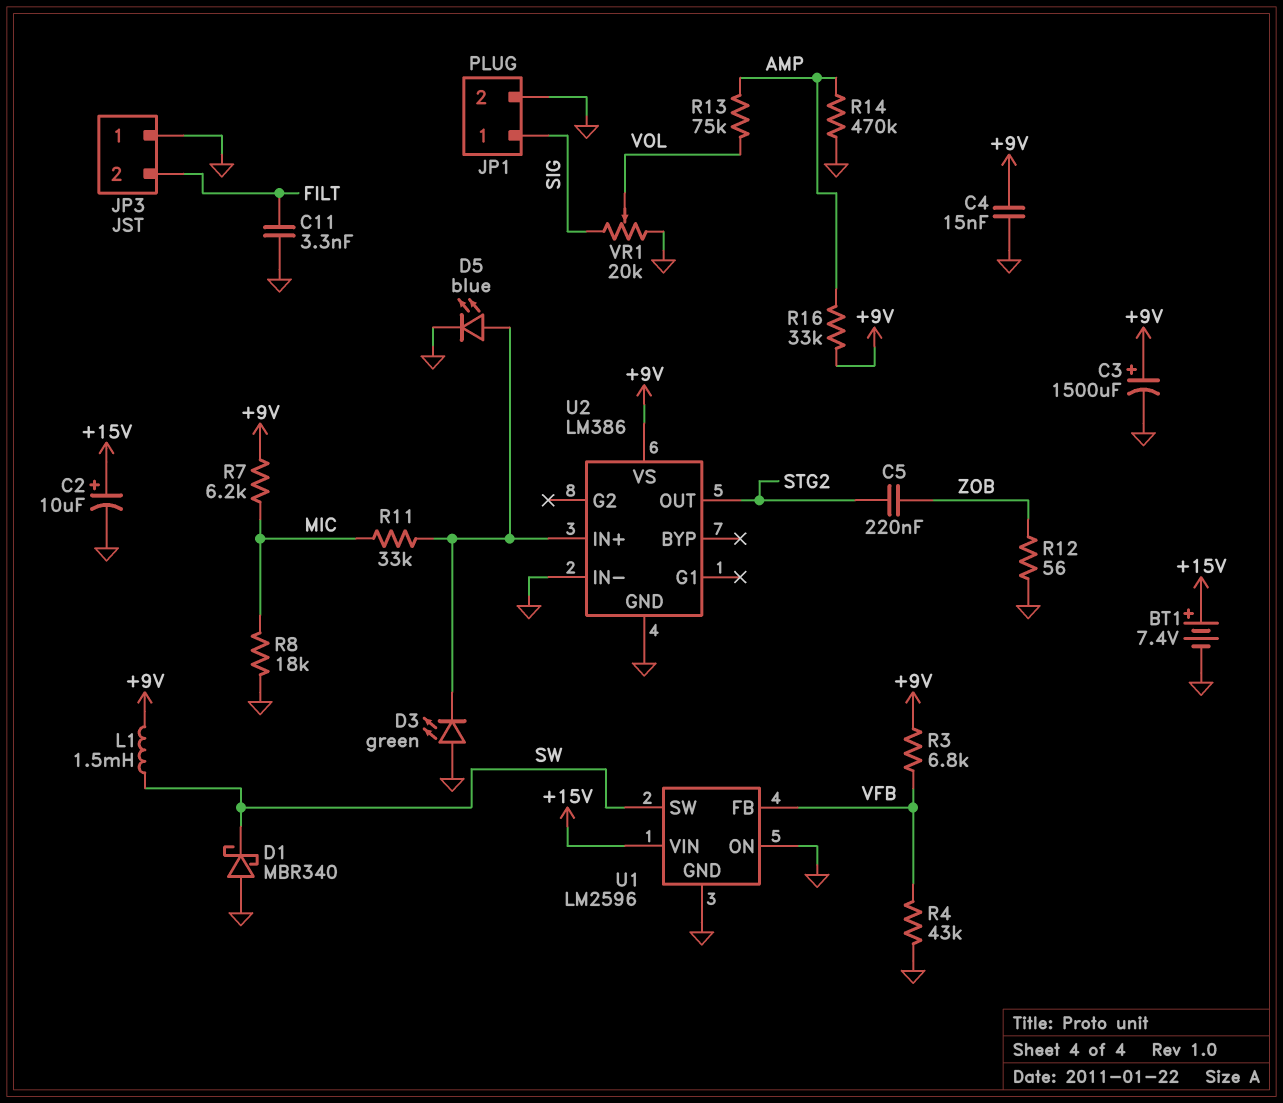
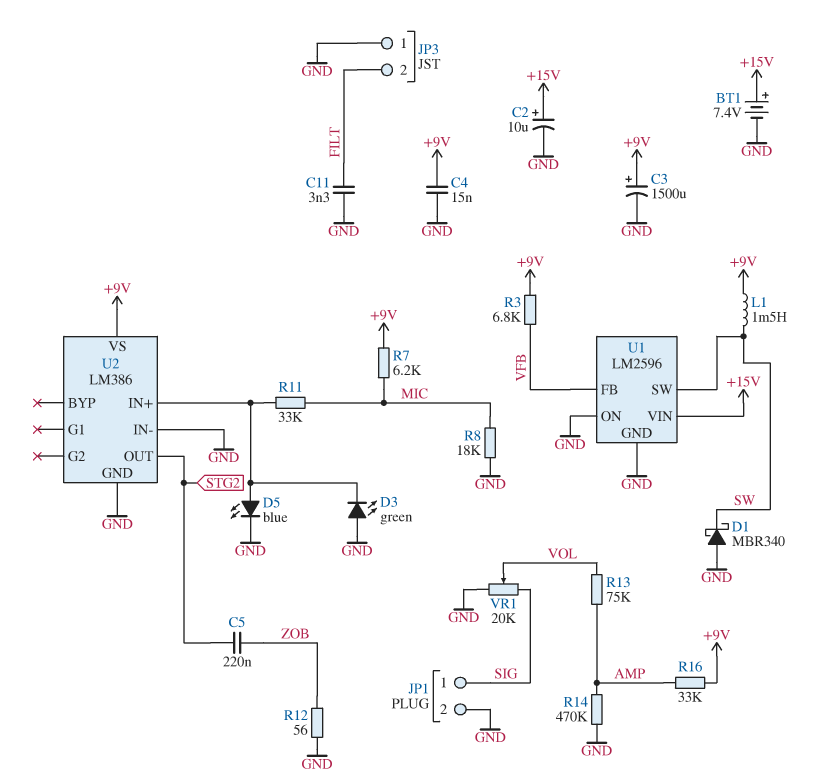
R4: 43k (GND, VFB) -> none

